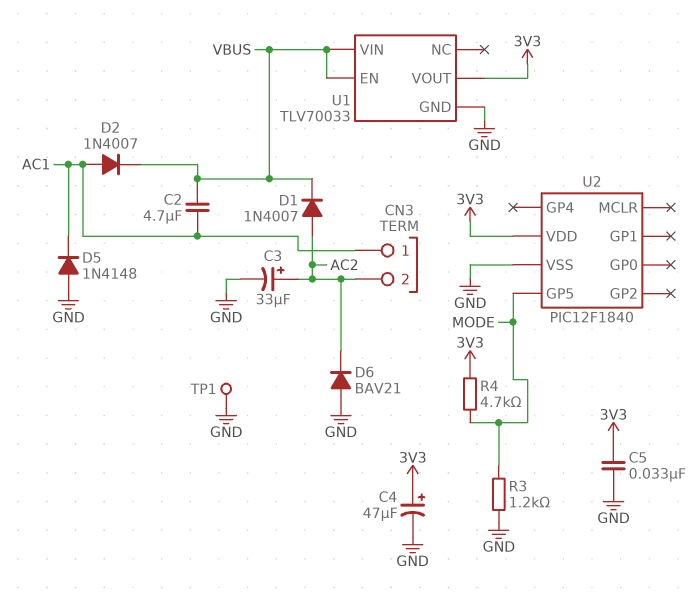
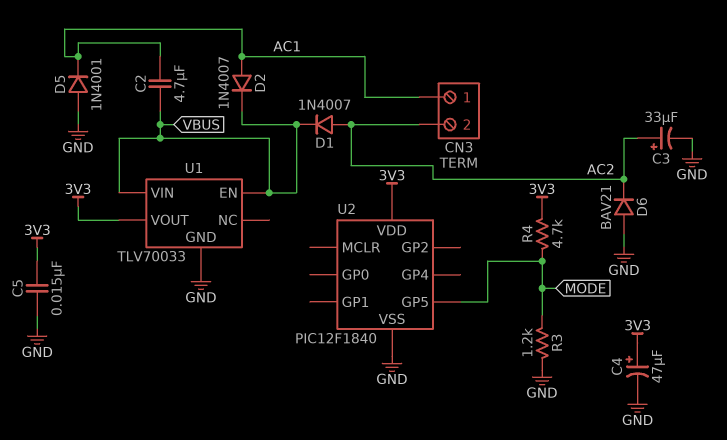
C5: 33nF (3V3, GND) -> 15nF (3V3, GND)
D5: diode 1N4148 (A GND, K AC1) -> diode 1N4001 (A GND, K AC1)
TP1: test point (GND) -> none

